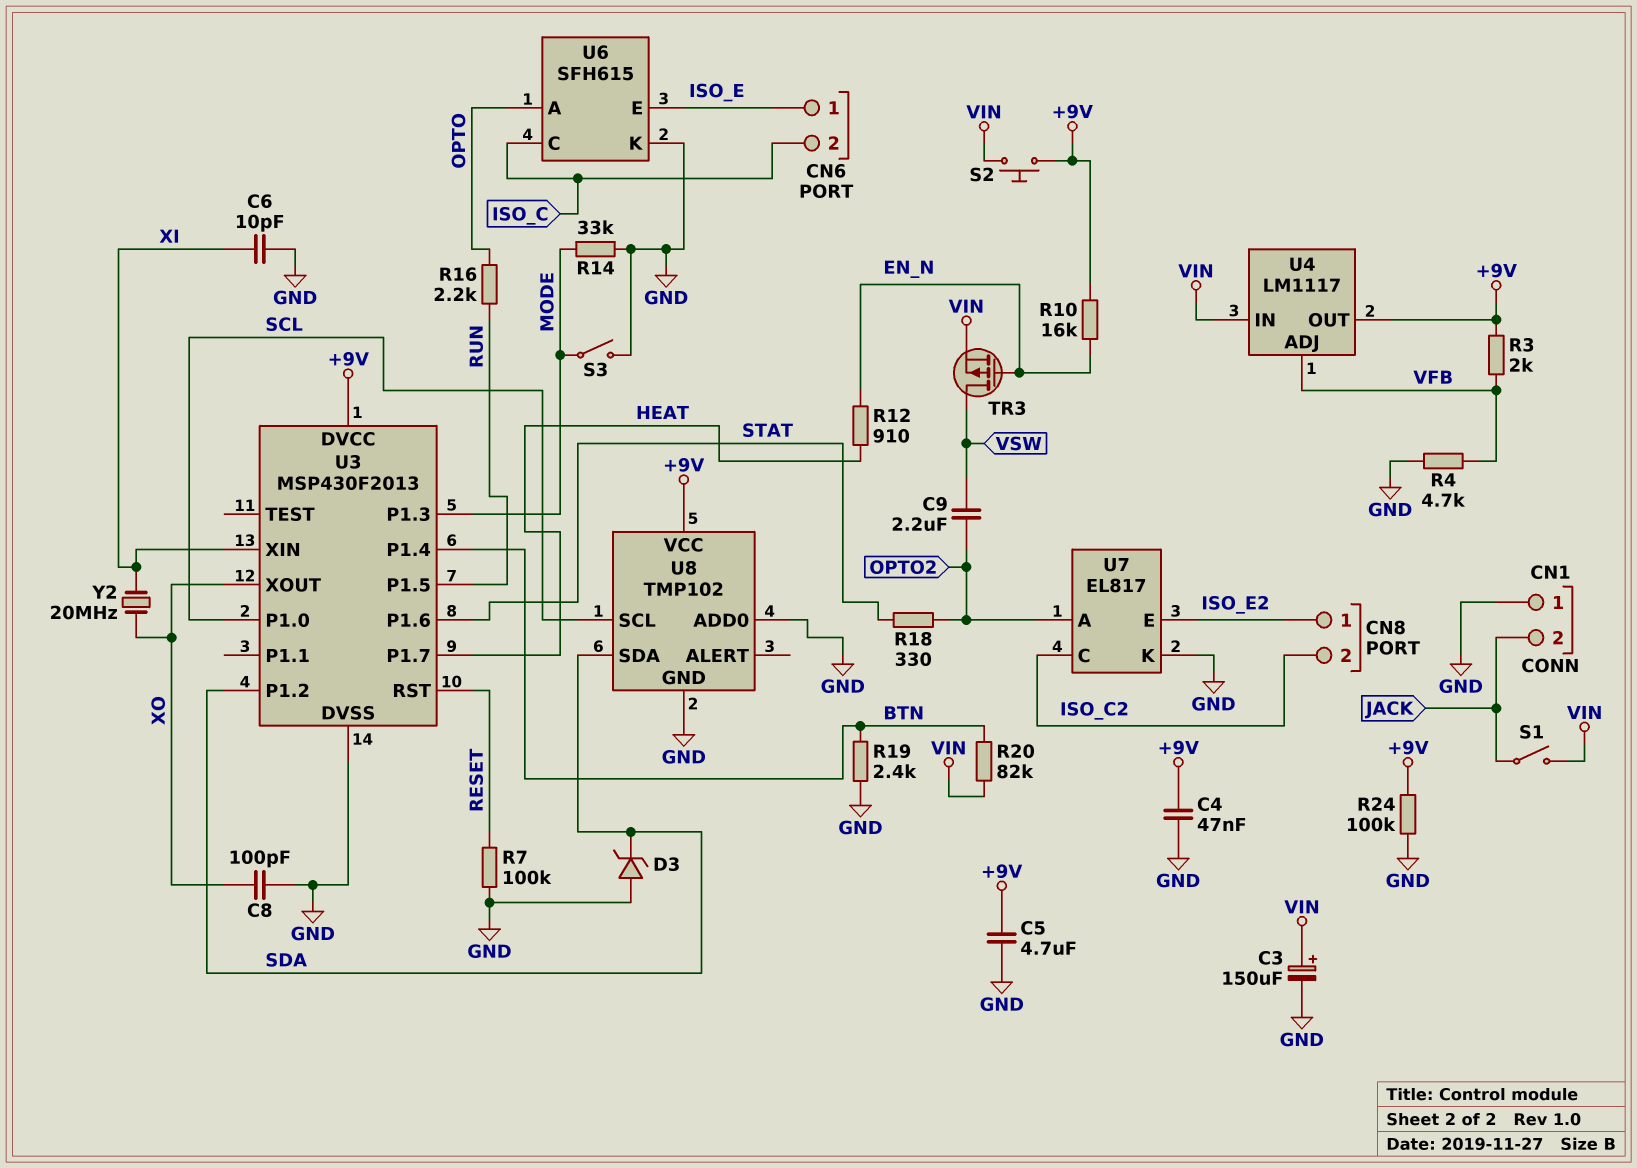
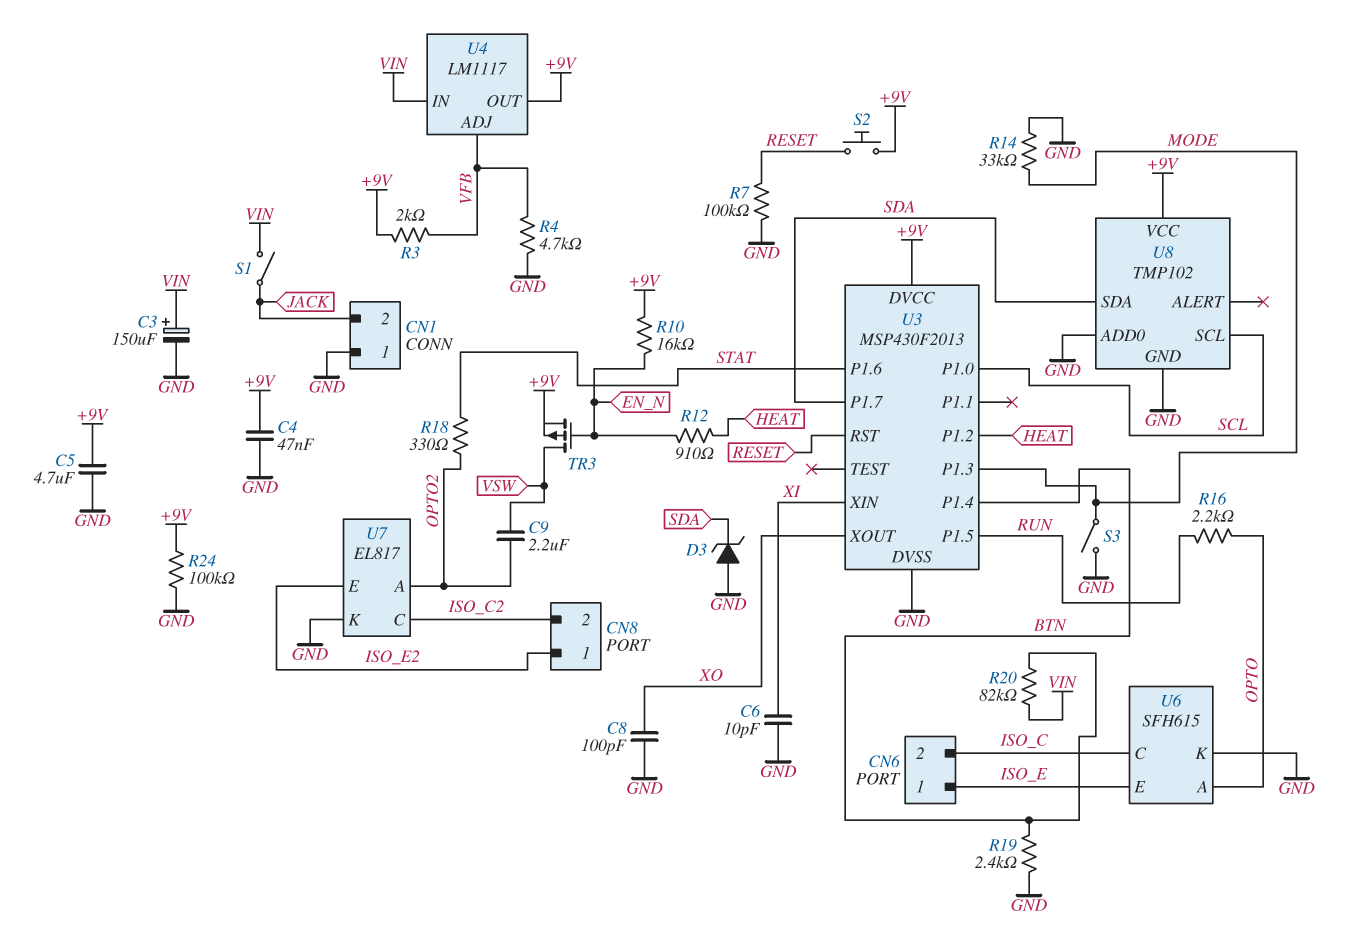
S2: button (+9V, VIN) -> button (+9V, RESET)
TR3: PMOS (G EN_N, D VSW, S VIN) -> PMOS (G EN_N, D VSW, S +9V)
U3 pin P1.2: SDA -> HEAT
U3 pin P1.7: HEAT -> SDA
Y2: 20MHz (XI, XO) -> none

